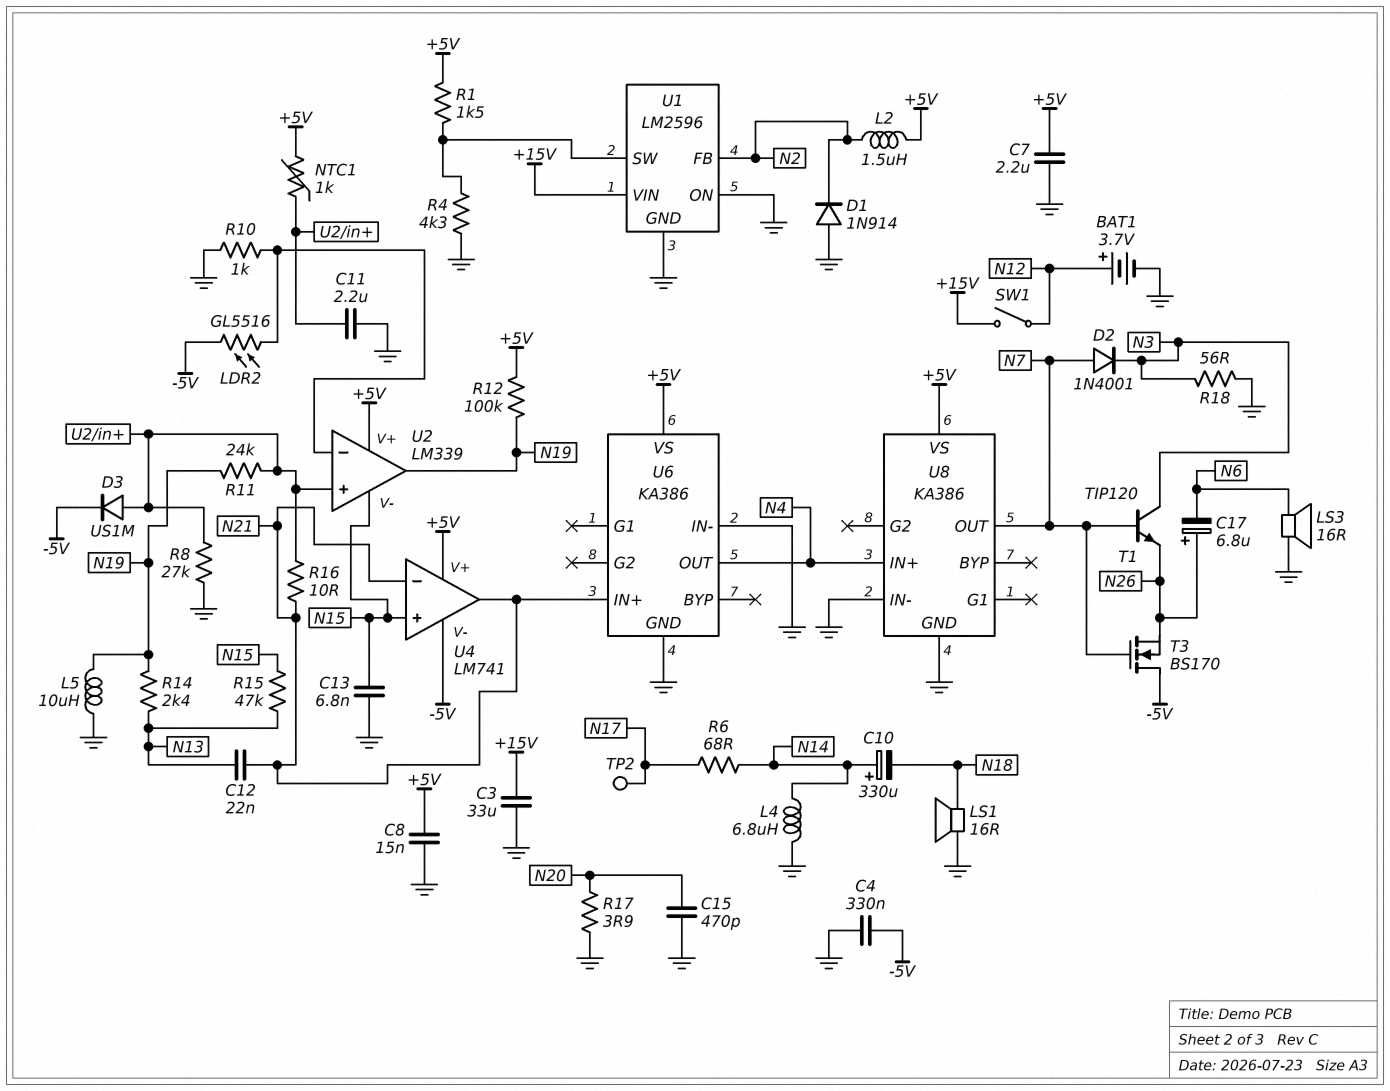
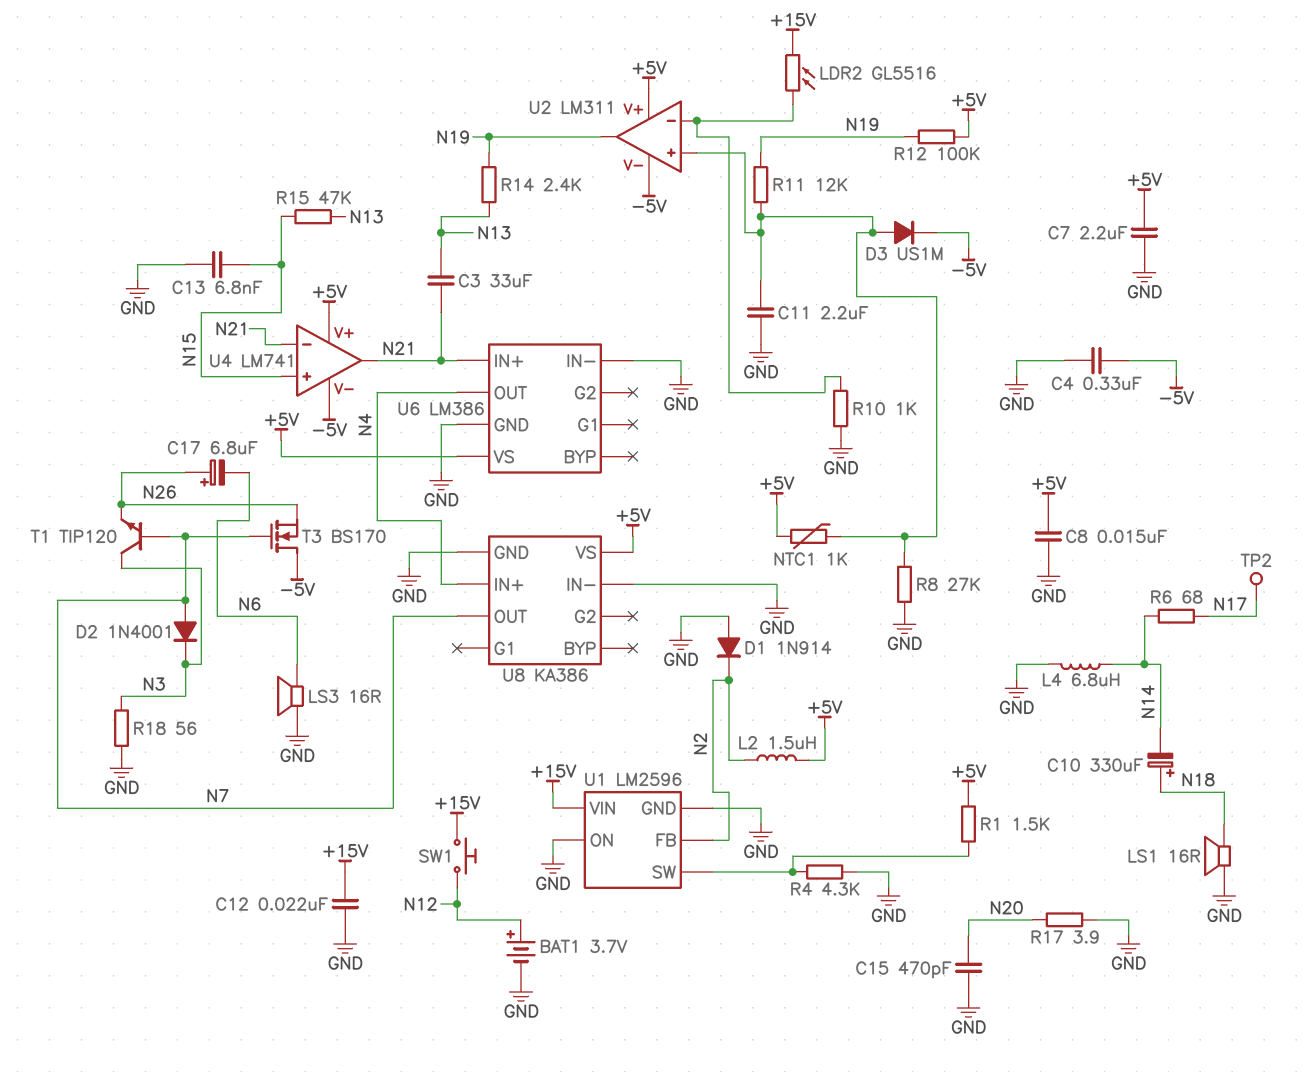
C3: 33uF (+15V, GND) -> 33uF (N13, N21)
C10: 330uF (plus N14, minus N18) -> 330uF (plus N18, minus N14)
C12: 22nF (N13, N21) -> 22nF (+15V, GND)
L5: 10uH (GND, N19) -> none
LDR2: GL5516 (-5V, U2/in-) -> GL5516 (+15V, U2/in-)
R11: 24k (N19, U2/in+) -> 12k (N19, U2/in+)
R16: 10 (N21, U2/in+) -> none
SW1: switch (+15V, N12) -> button (+15V, N12)
U2: LM339 -> LM311
U2 pin V-: N15 -> -5V
U6: KA386 -> LM386

